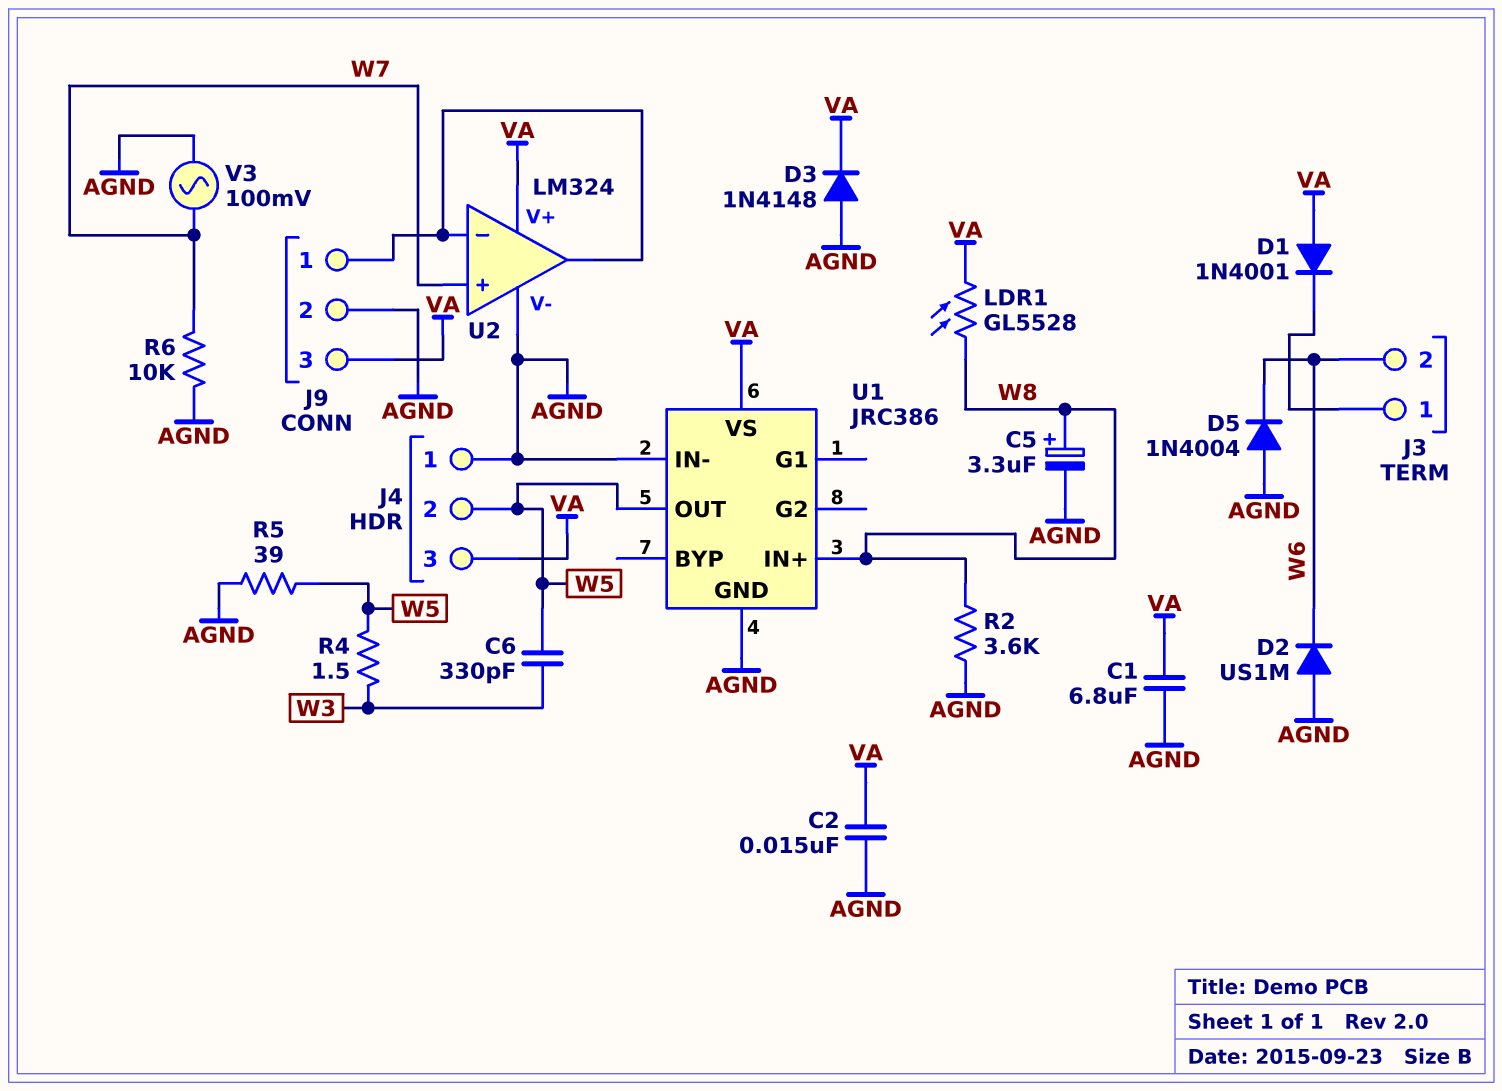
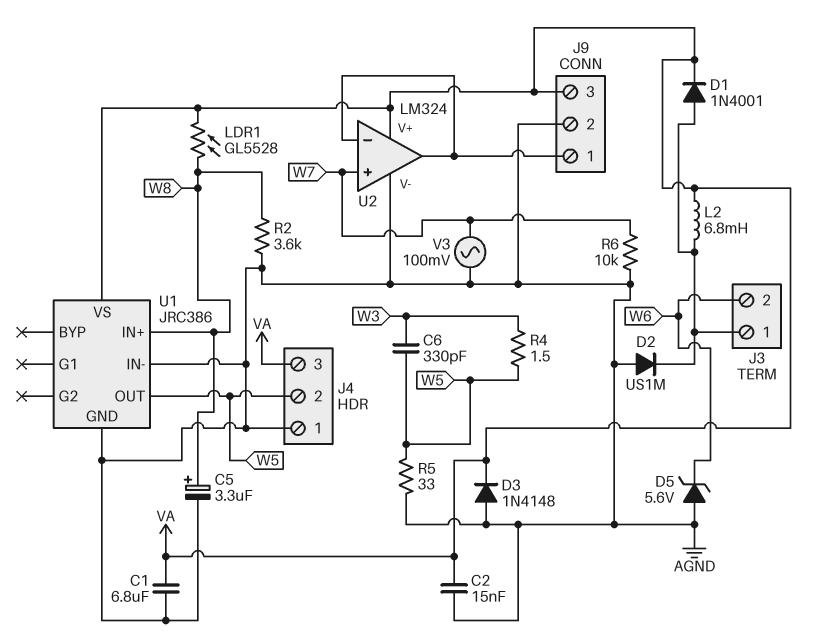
D1: diode 1N4001 (A VA, K J3/1) -> diode 1N4001 (A J3/1, K VA)
D2: diode US1M (A AGND, K W6) -> diode US1M (A AGND, K J3/1)
D5: diode 1N4004 (A AGND, K W6) -> zener 5.6V (A AGND, K W6)
L2: none -> 6.8mH (J3/1, VA)
R5: 39 (AGND, W5) -> 33 (AGND, W5)

